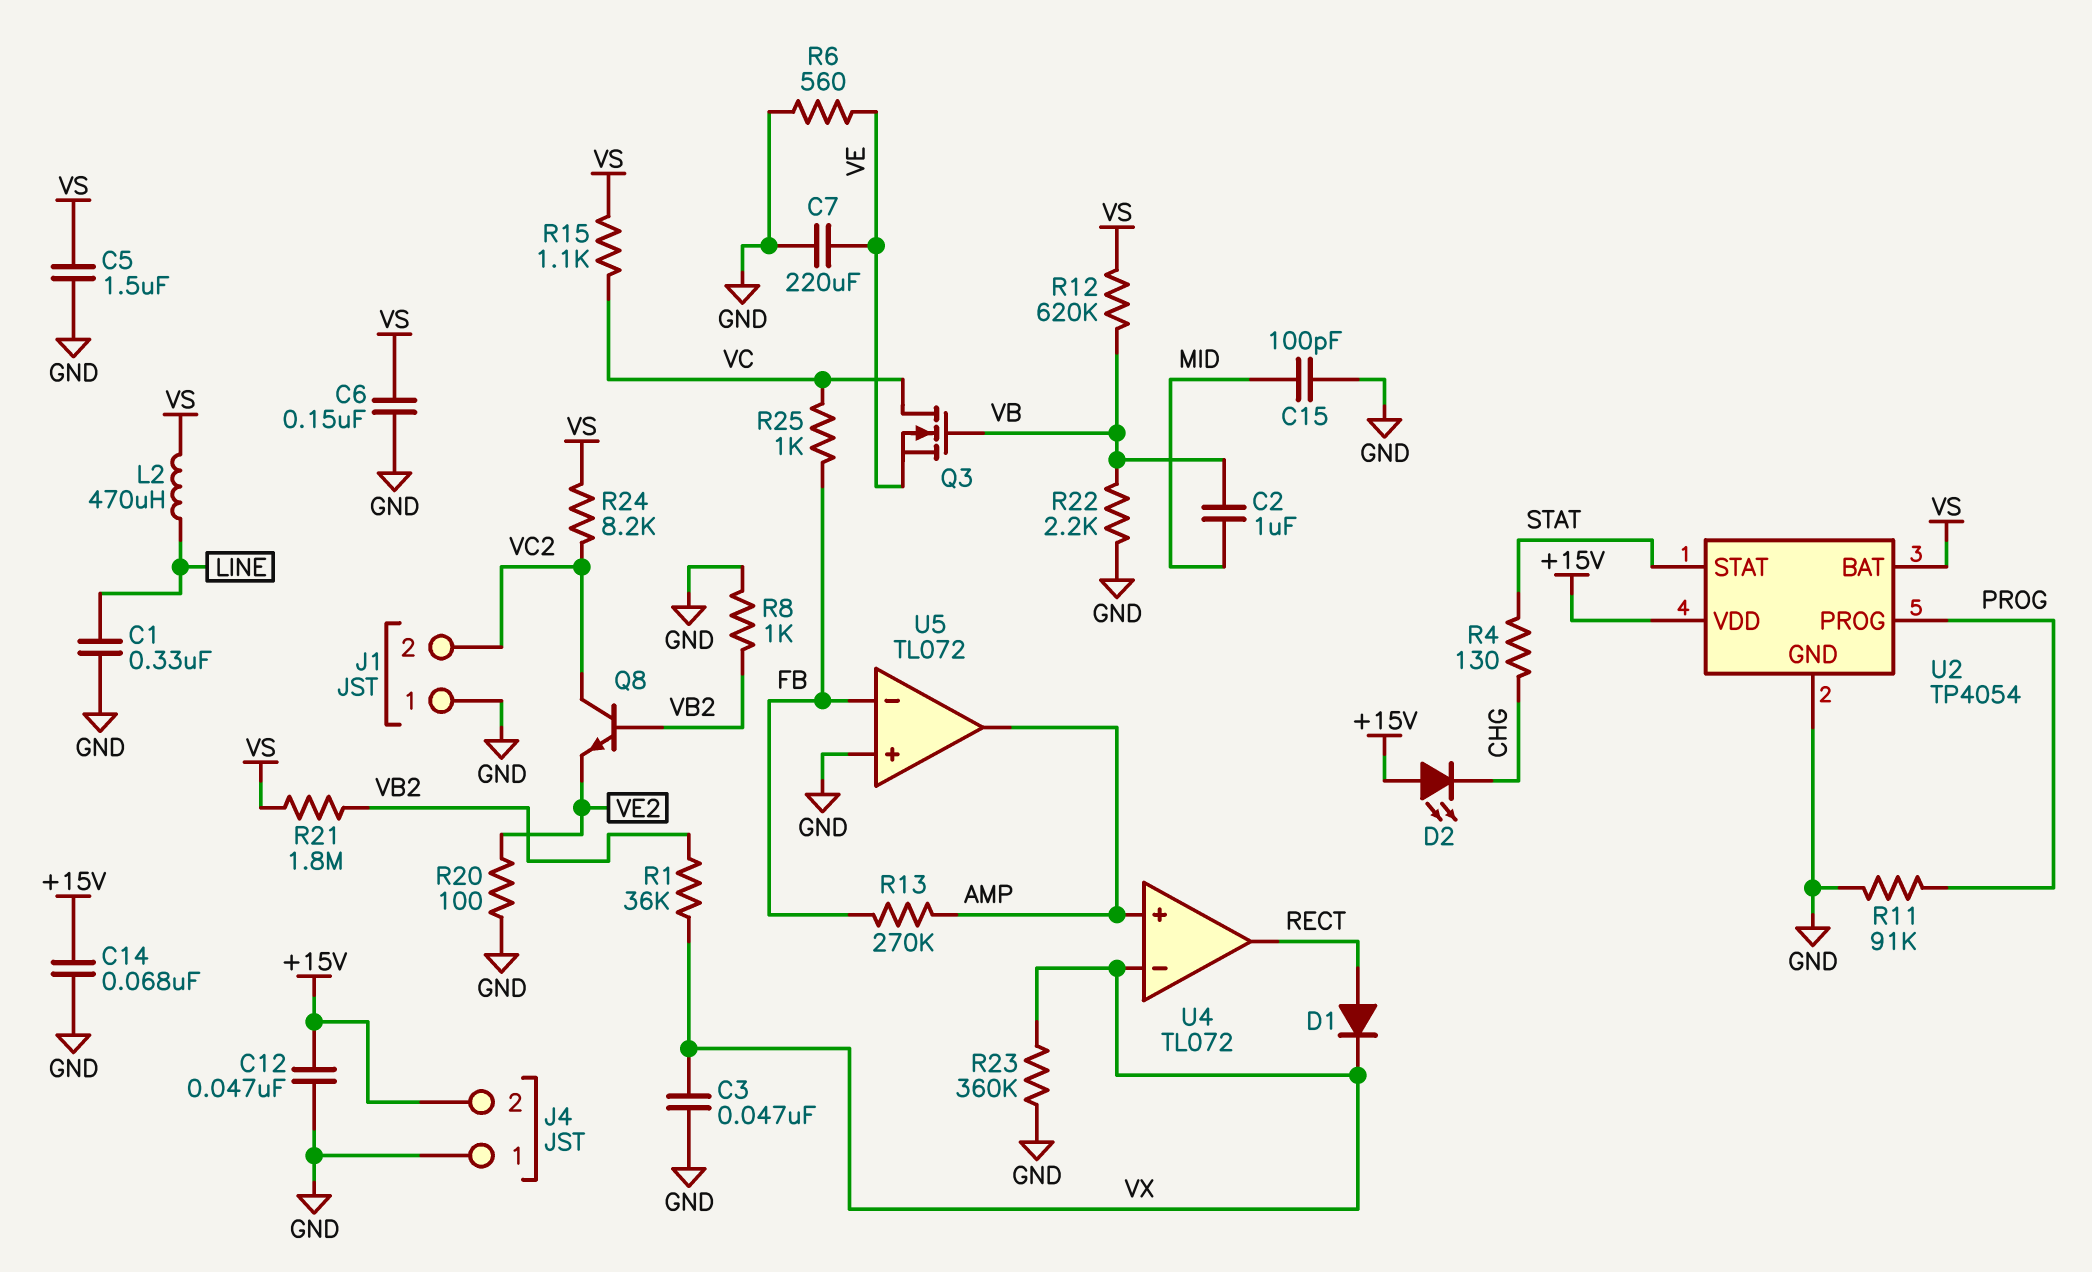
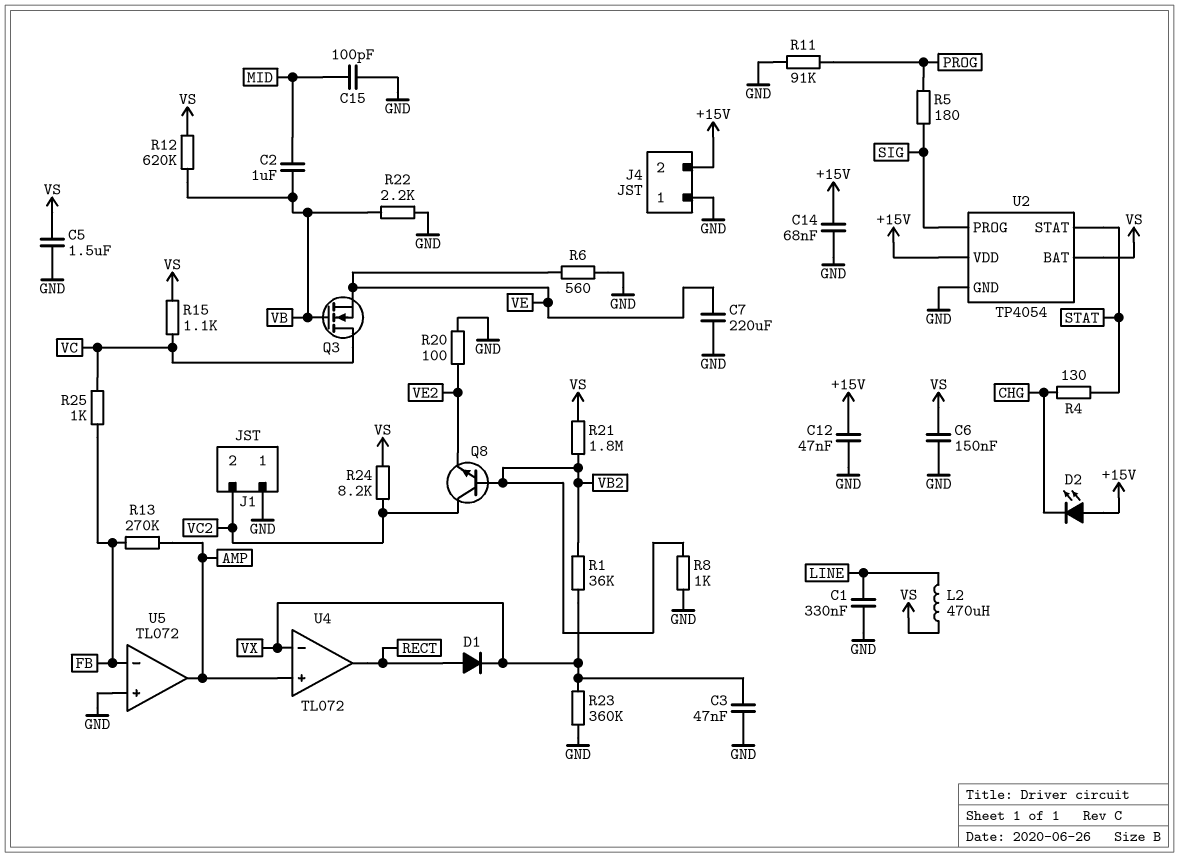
R5: none -> 180 (PROG, SIG)
U2 pin PROG: PROG -> SIG

